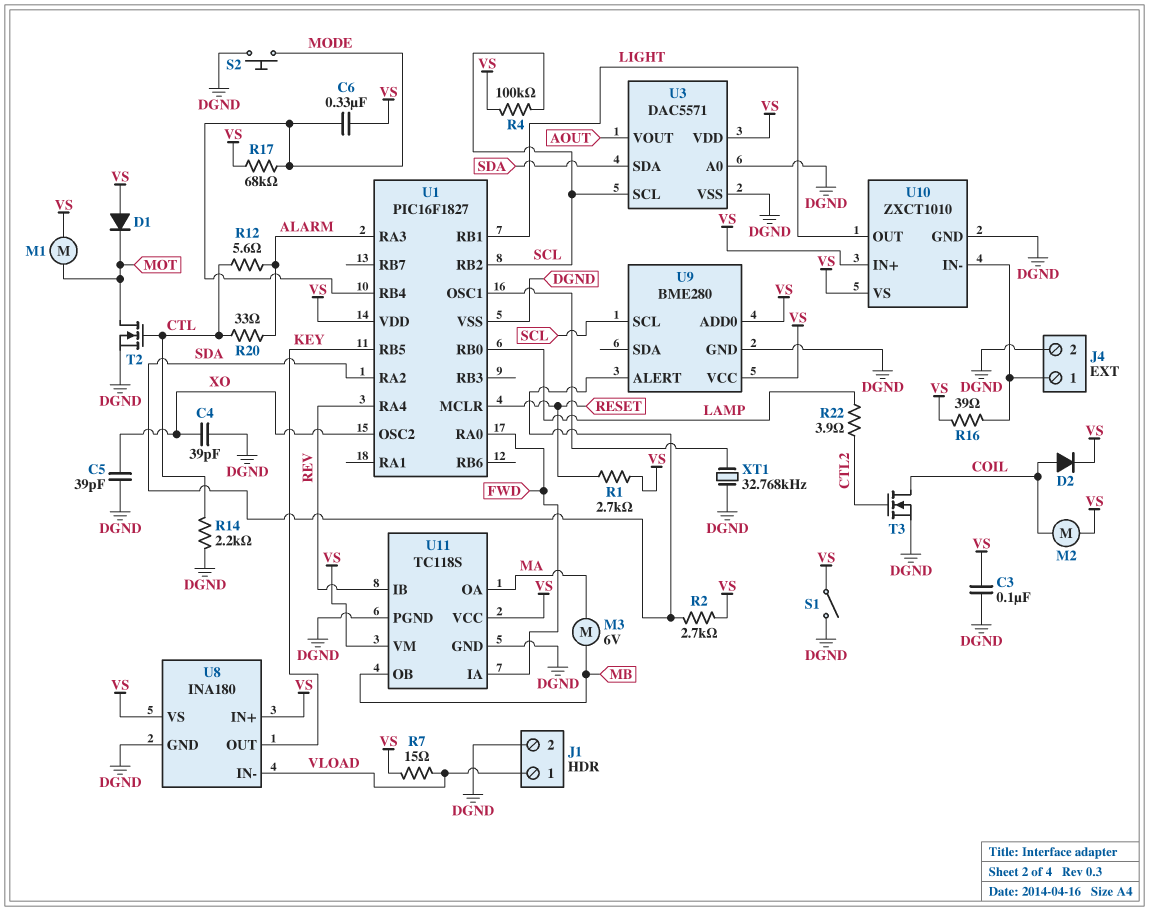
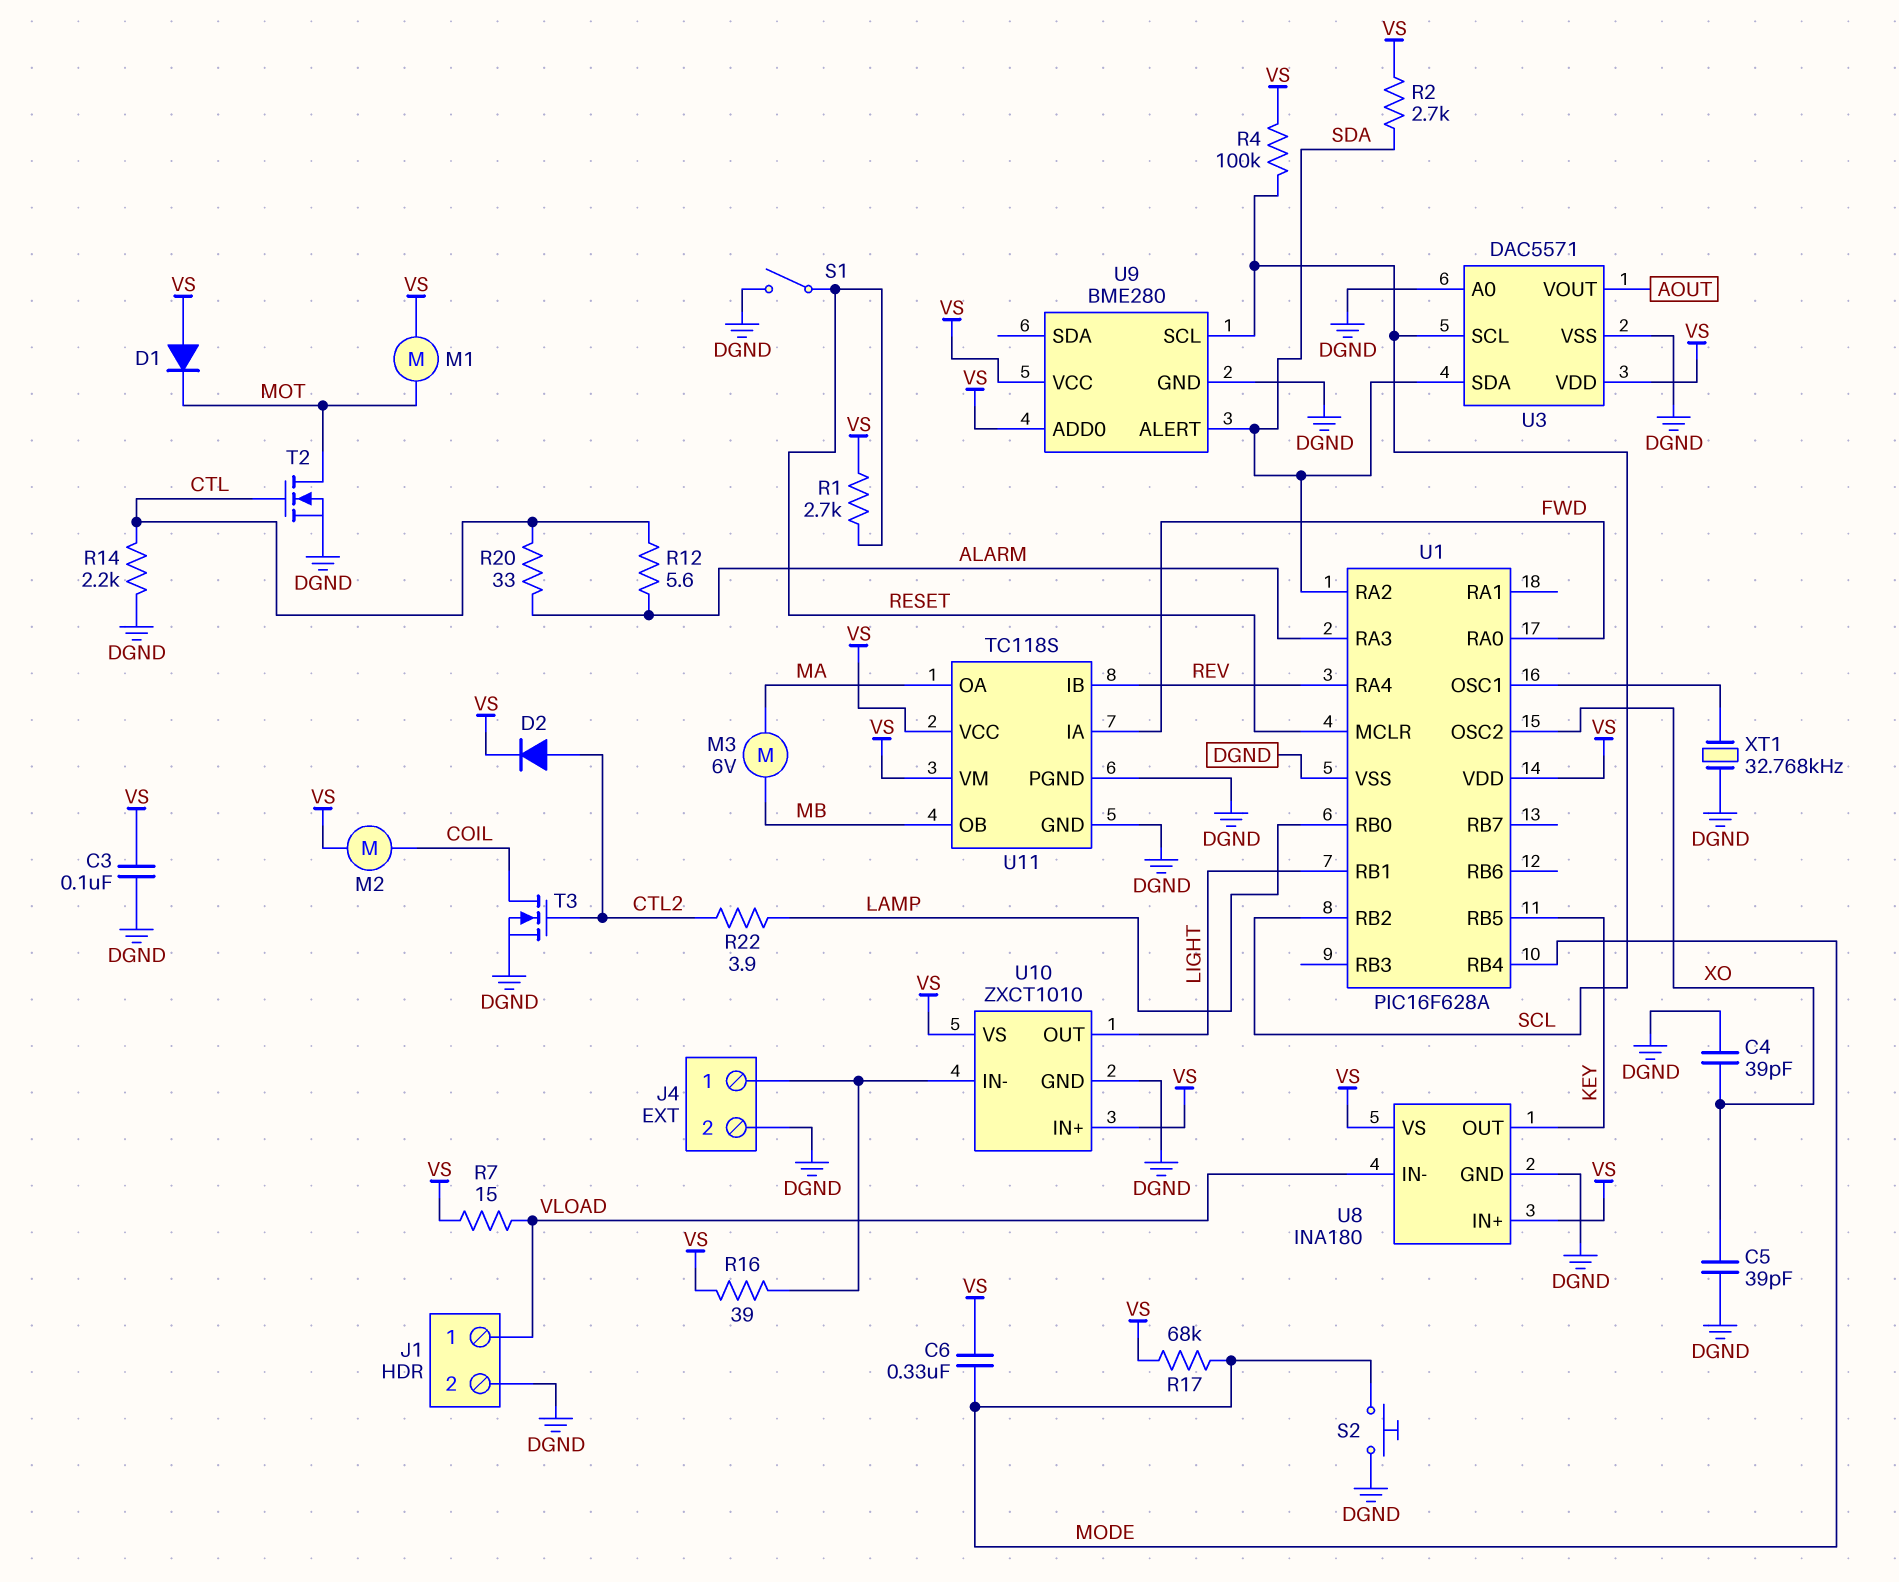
D2: diode (A COIL, K VS) -> diode (A CTL2, K VS)
S1: switch (DGND, VS) -> switch (DGND, RESET)
U1: PIC16F1827 -> PIC16F628A

